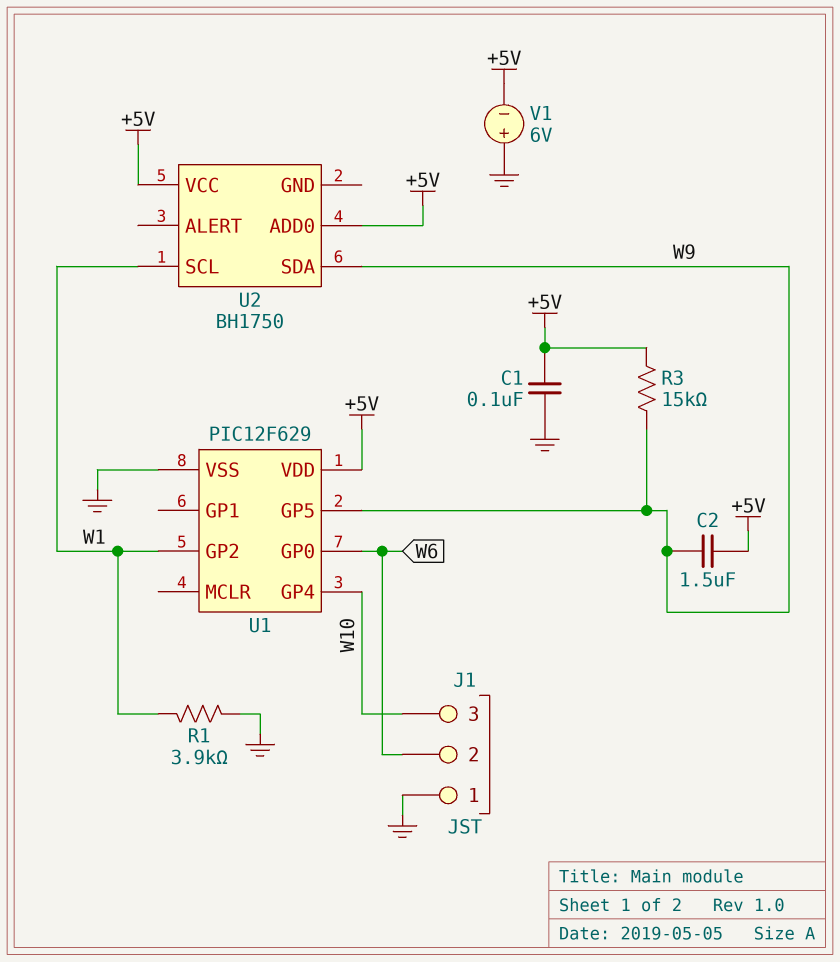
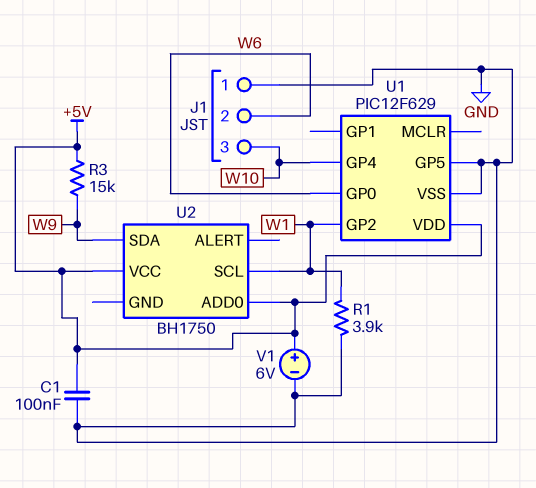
C2: 1.5uF (+5V, W9) -> none
U1 pin GP5: W9 -> GND
V1: 6V (plus GND, minus +5V) -> 6V (plus +5V, minus GND)

